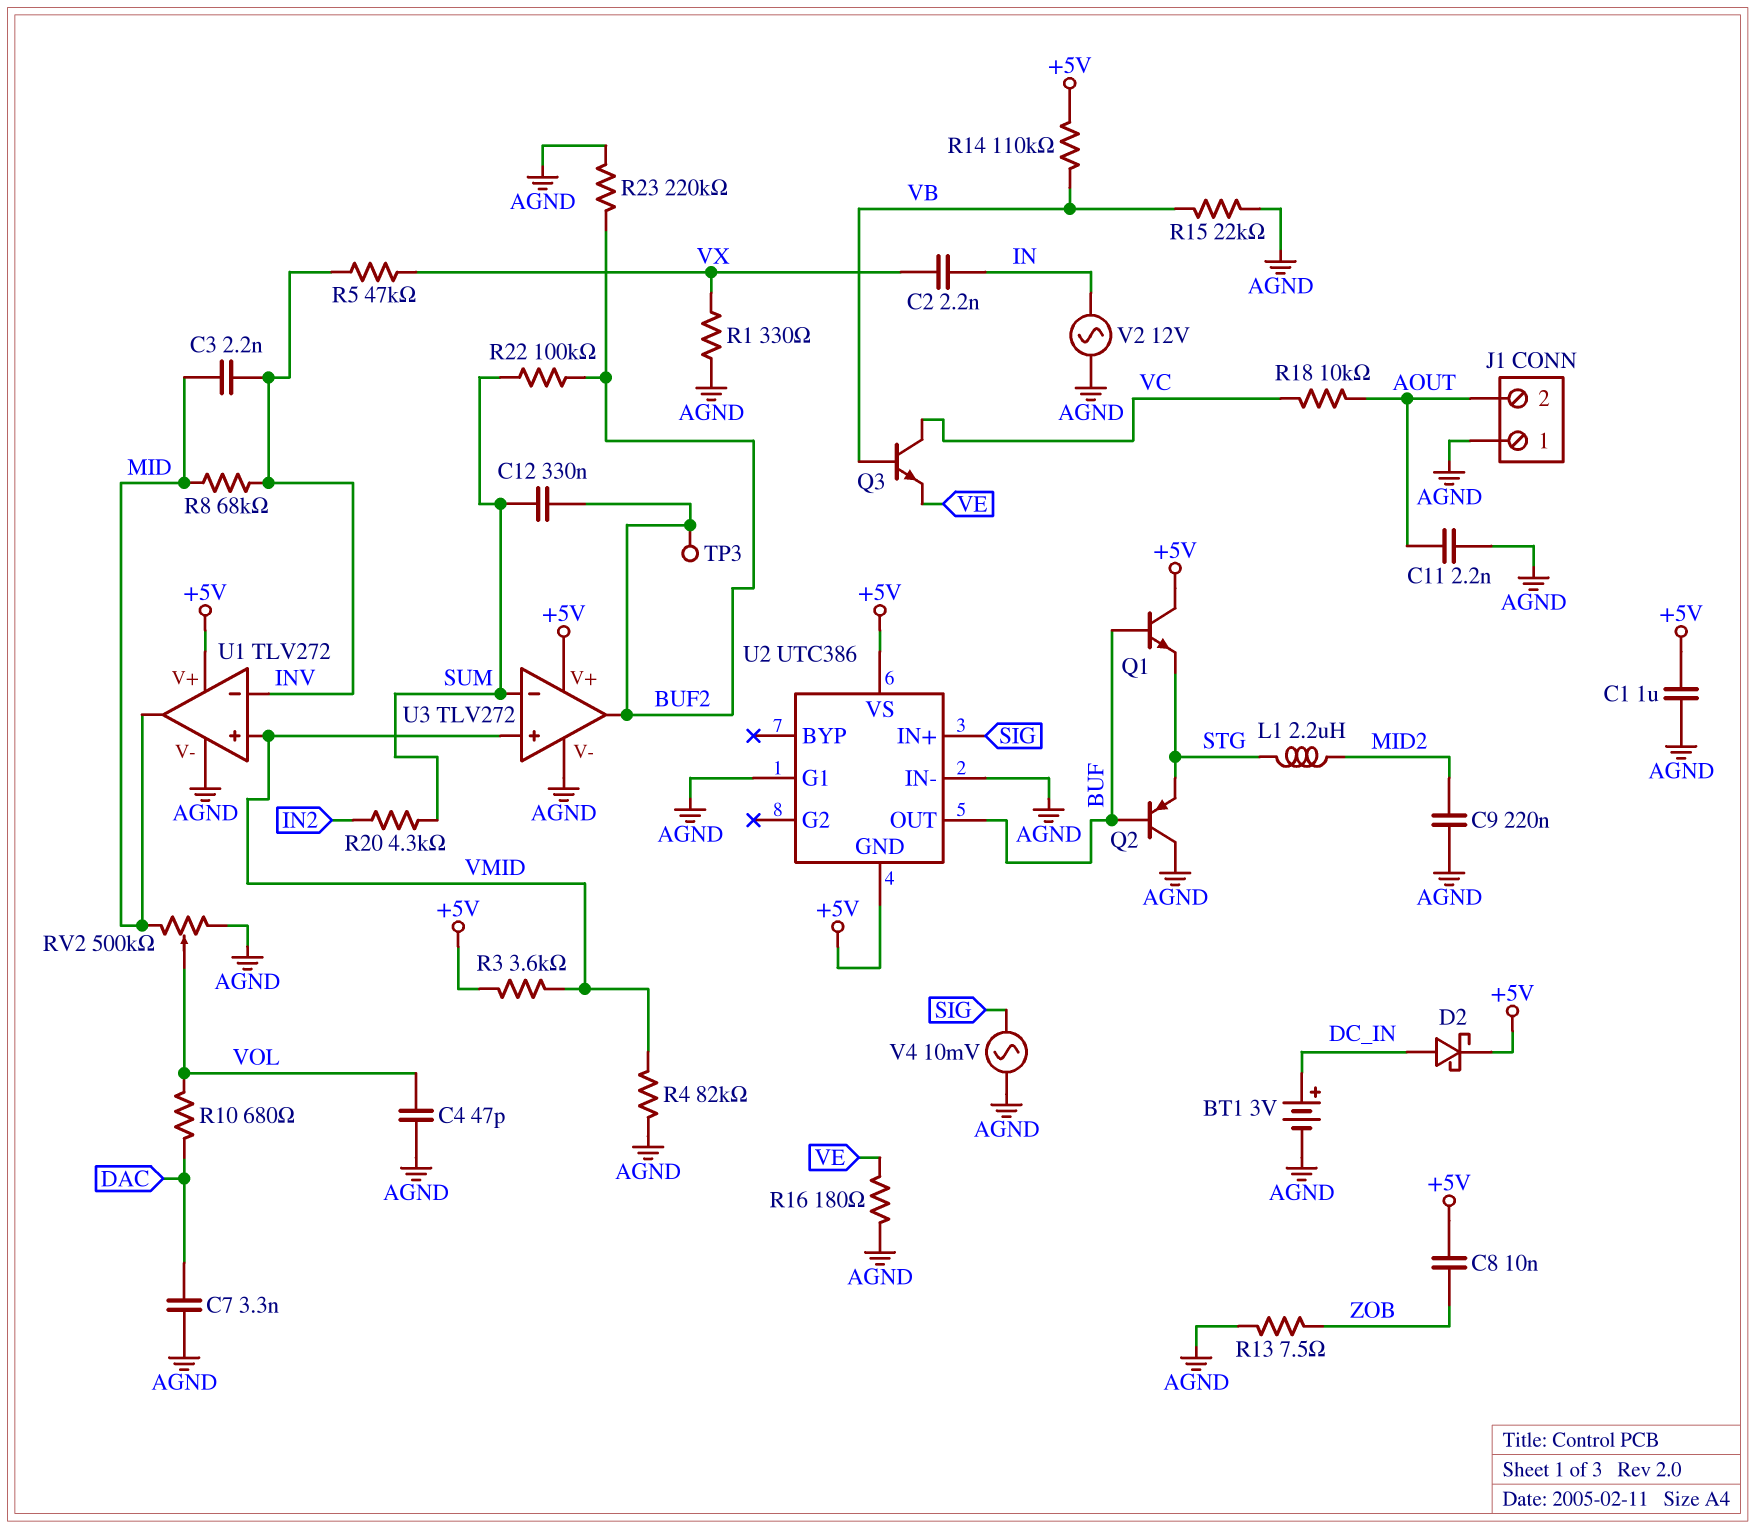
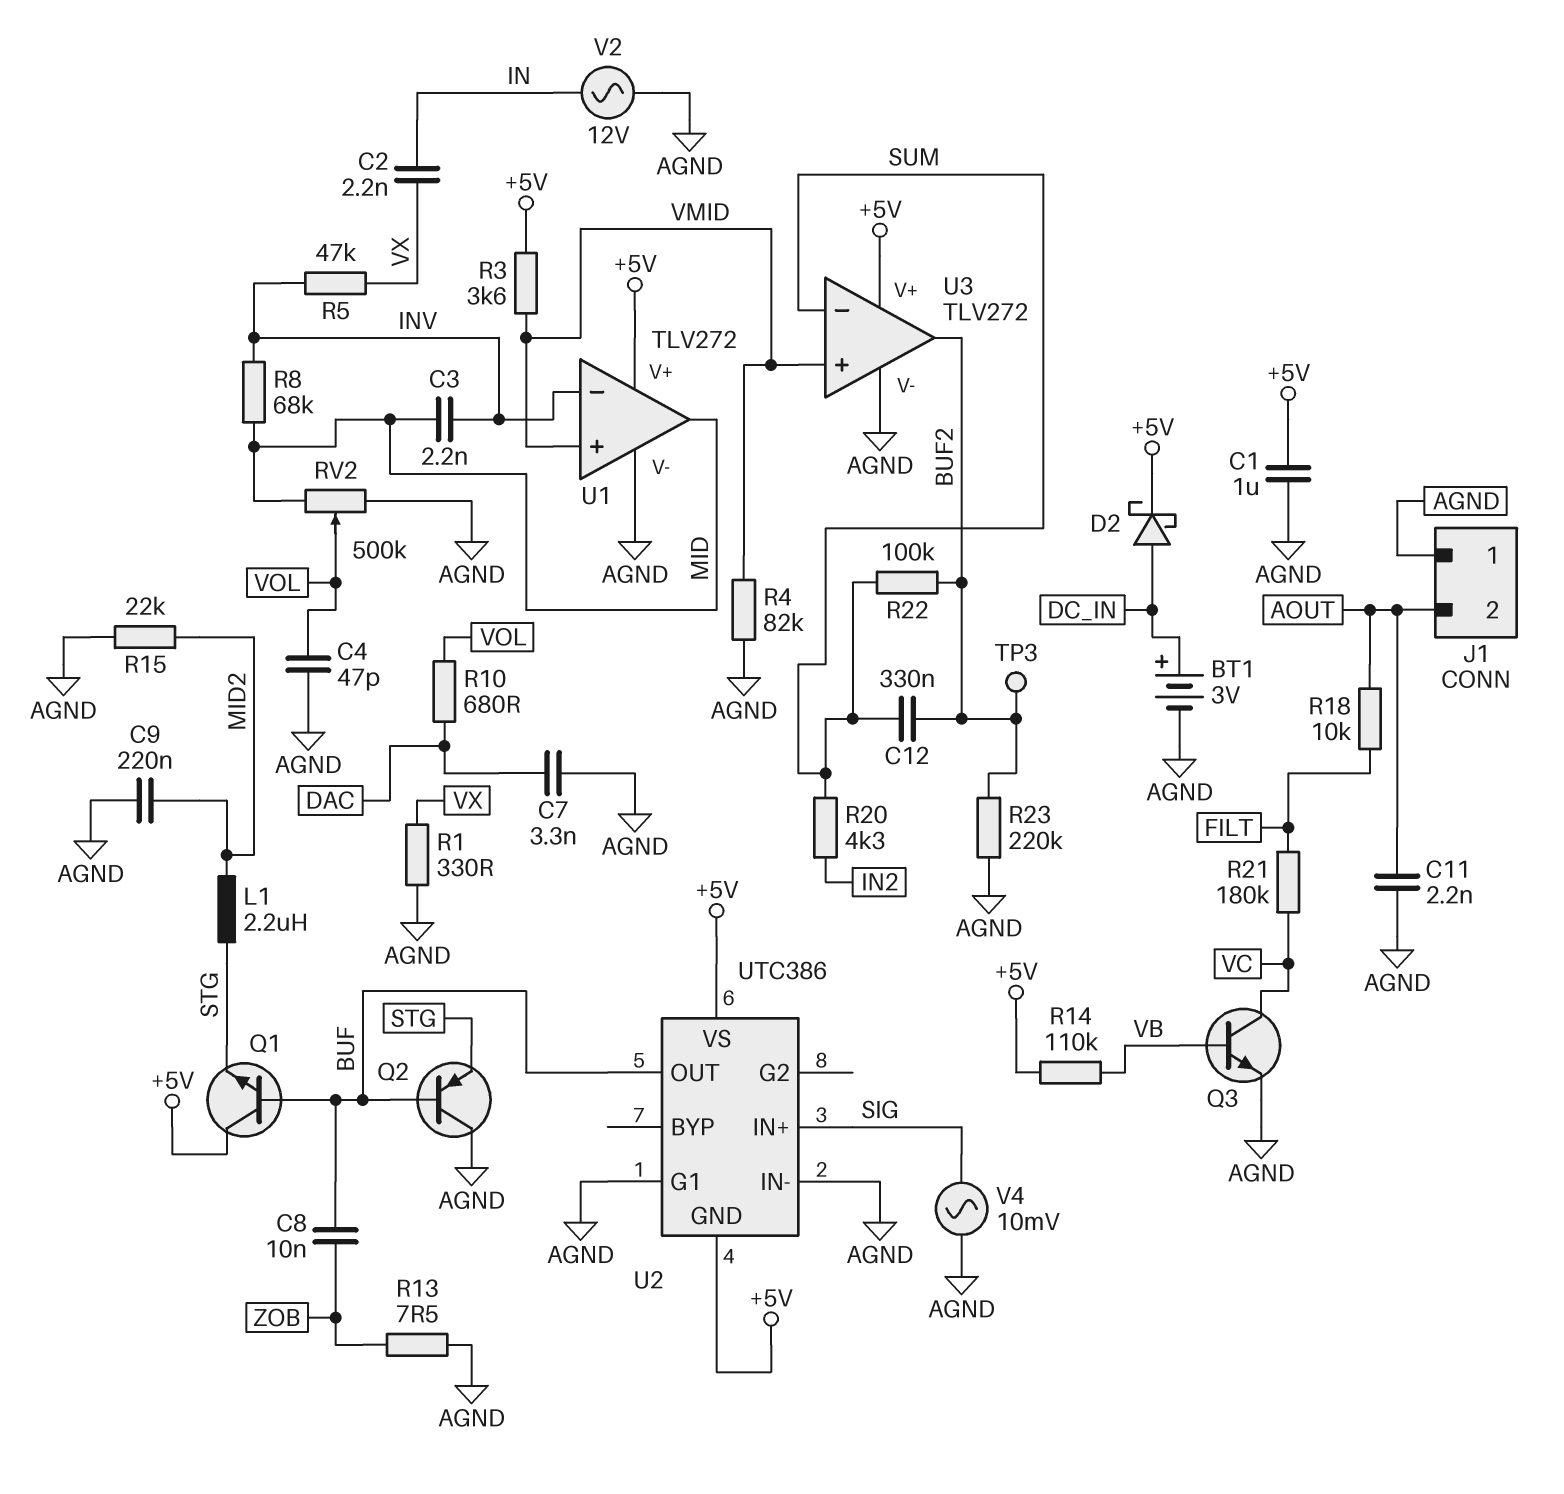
C8: 10nF (+5V, ZOB) -> 10nF (BUF, ZOB)
Q3: NPN (B VB, C VC, E VE) -> NPN (B VB, C VC, E AGND)
R15: 22k (AGND, VB) -> 22k (AGND, MID2)
R16: 180 (AGND, VE) -> none
R18: 10k (AOUT, VC) -> 10k (AOUT, FILT)
R21: none -> 180k (FILT, VC)

